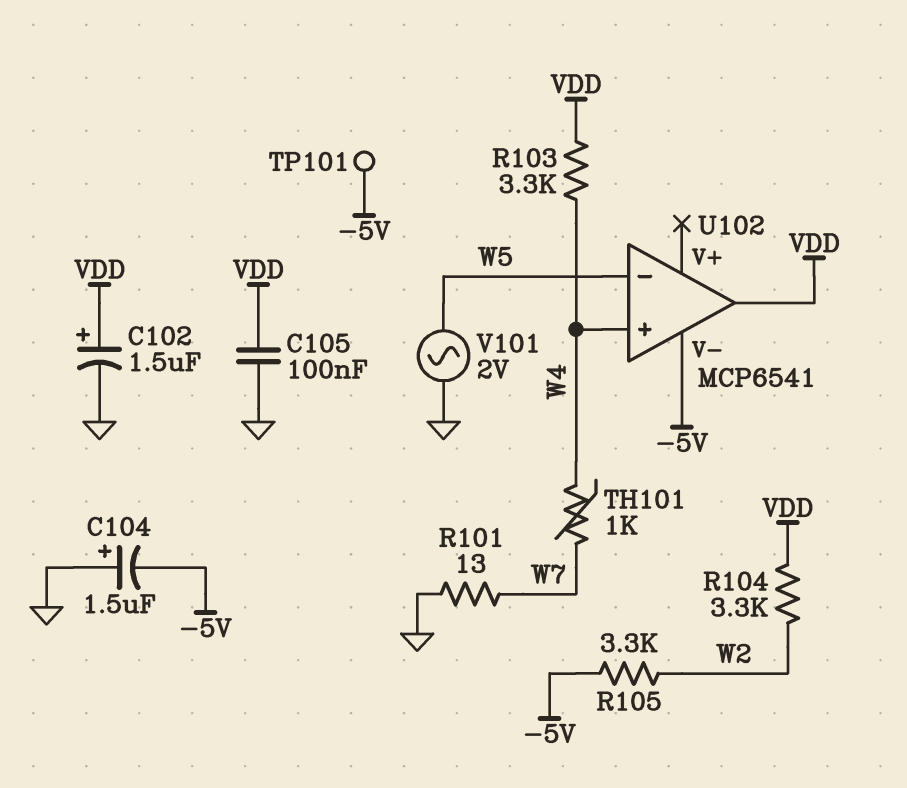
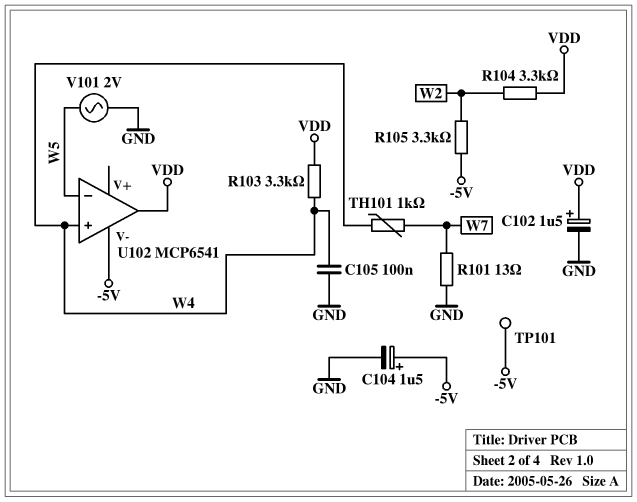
C104: 1.5uF (plus GND, minus -5V) -> 1.5uF (plus -5V, minus GND)
C105: 100nF (GND, VDD) -> 100nF (GND, W4)

